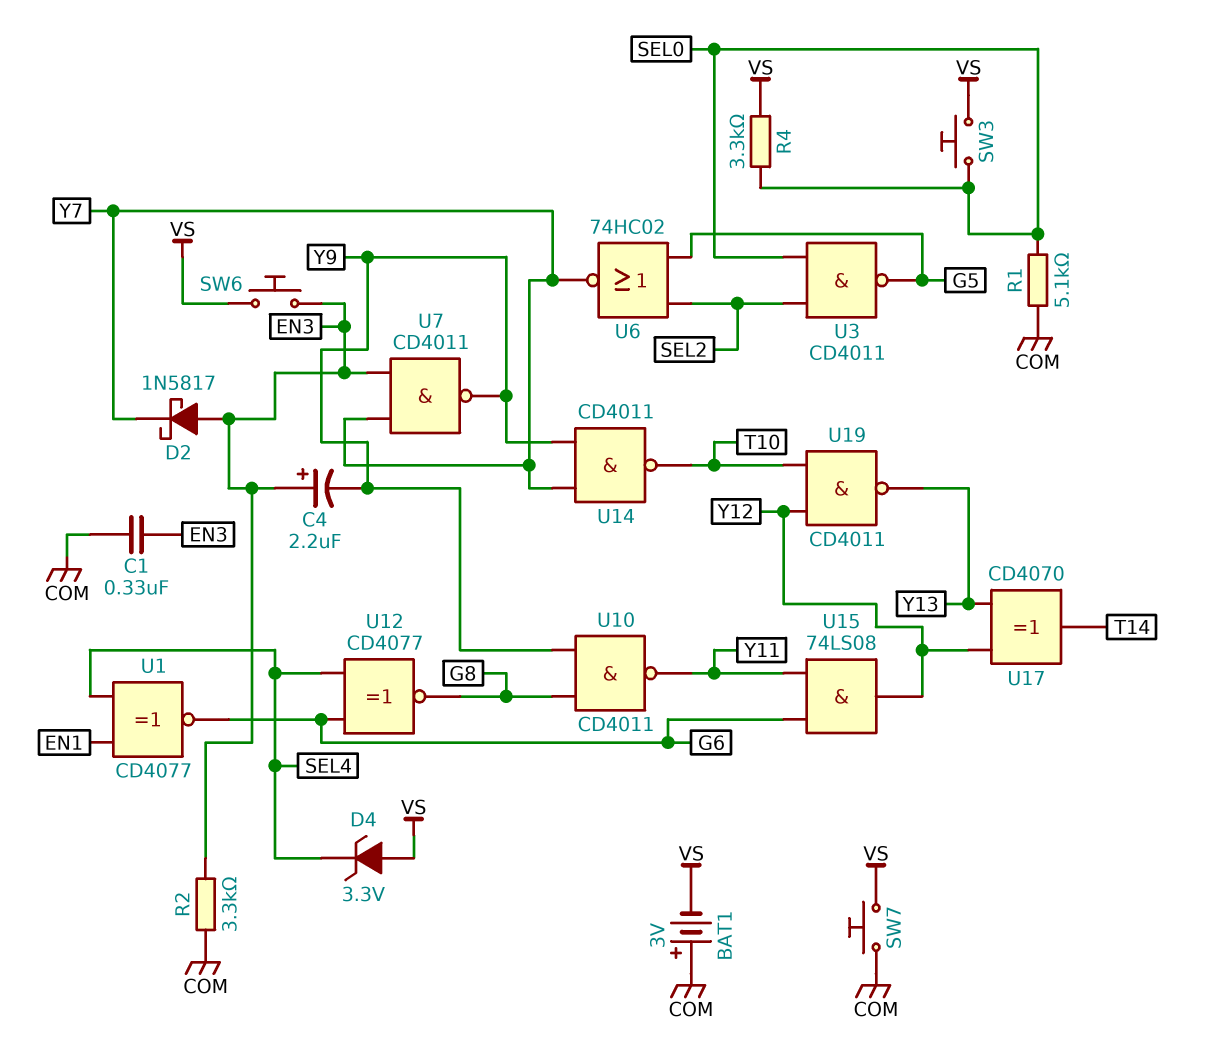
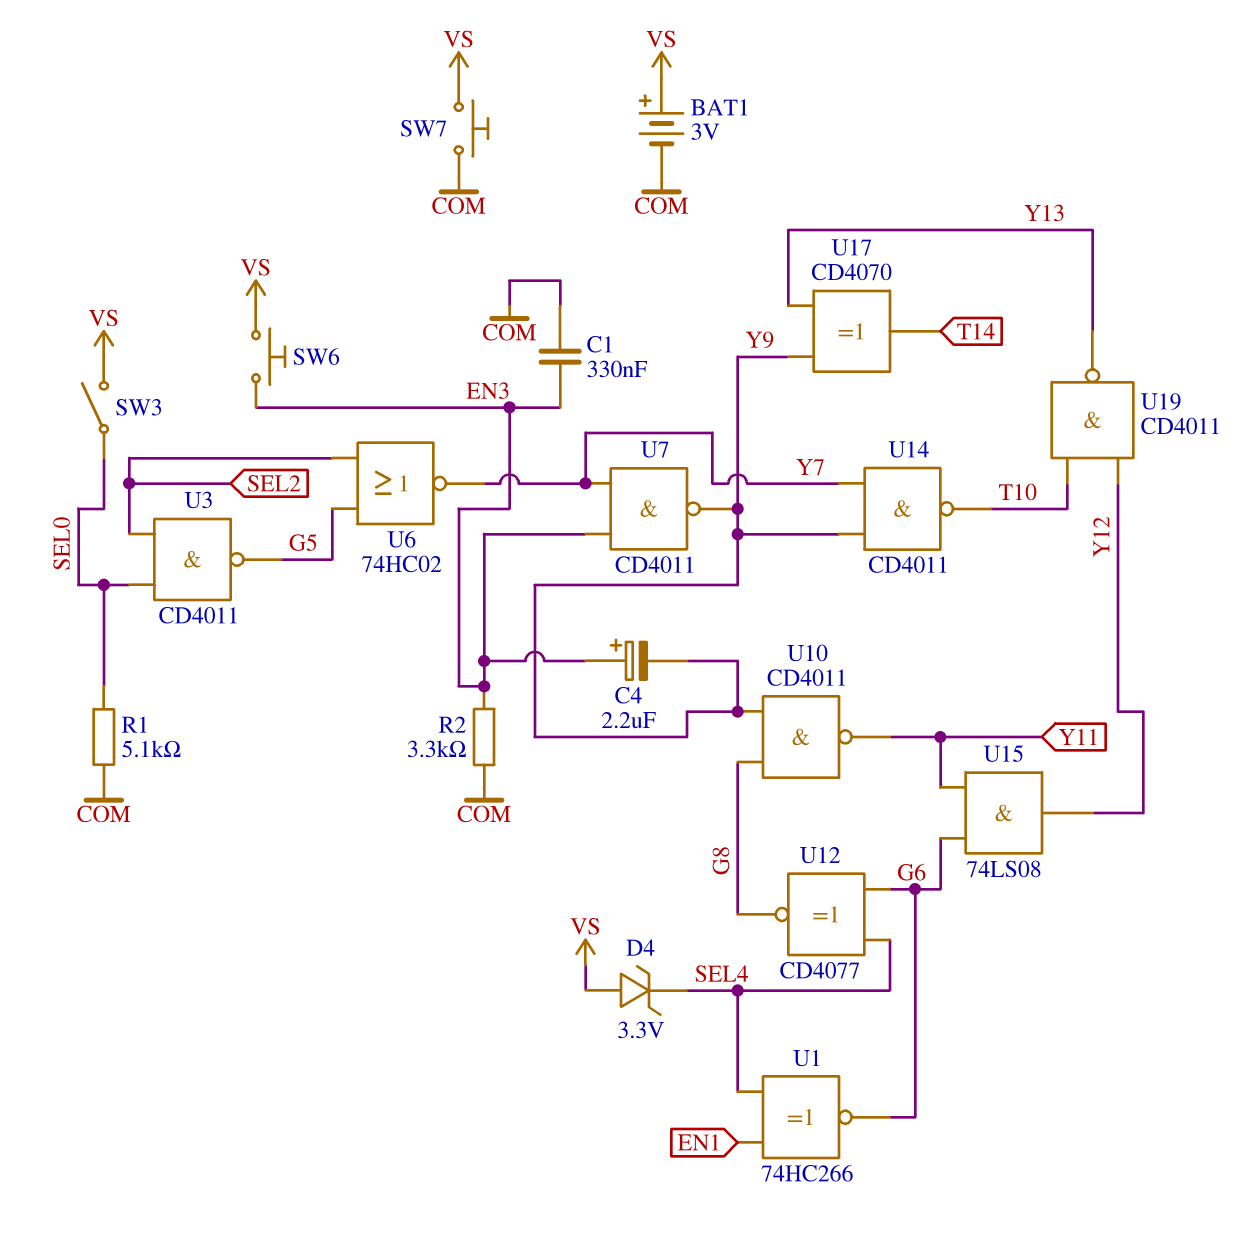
BAT1: 3V (plus COM, minus VS) -> 3V (plus VS, minus COM)
D2: schottky 1N5817 (A EN3, K Y7) -> none
R4: 3.3k (SEL0, VS) -> none
SW3: button (SEL0, VS) -> switch (SEL0, VS)
U1: XNOR CD4077 (in EN1, in SEL4, out G6) -> XNOR 74HC266 (in EN1, in SEL4, out G6)
U17: XOR CD4070 (in Y12, in Y13, out T14) -> XOR CD4070 (in Y9, in Y13, out T14)

